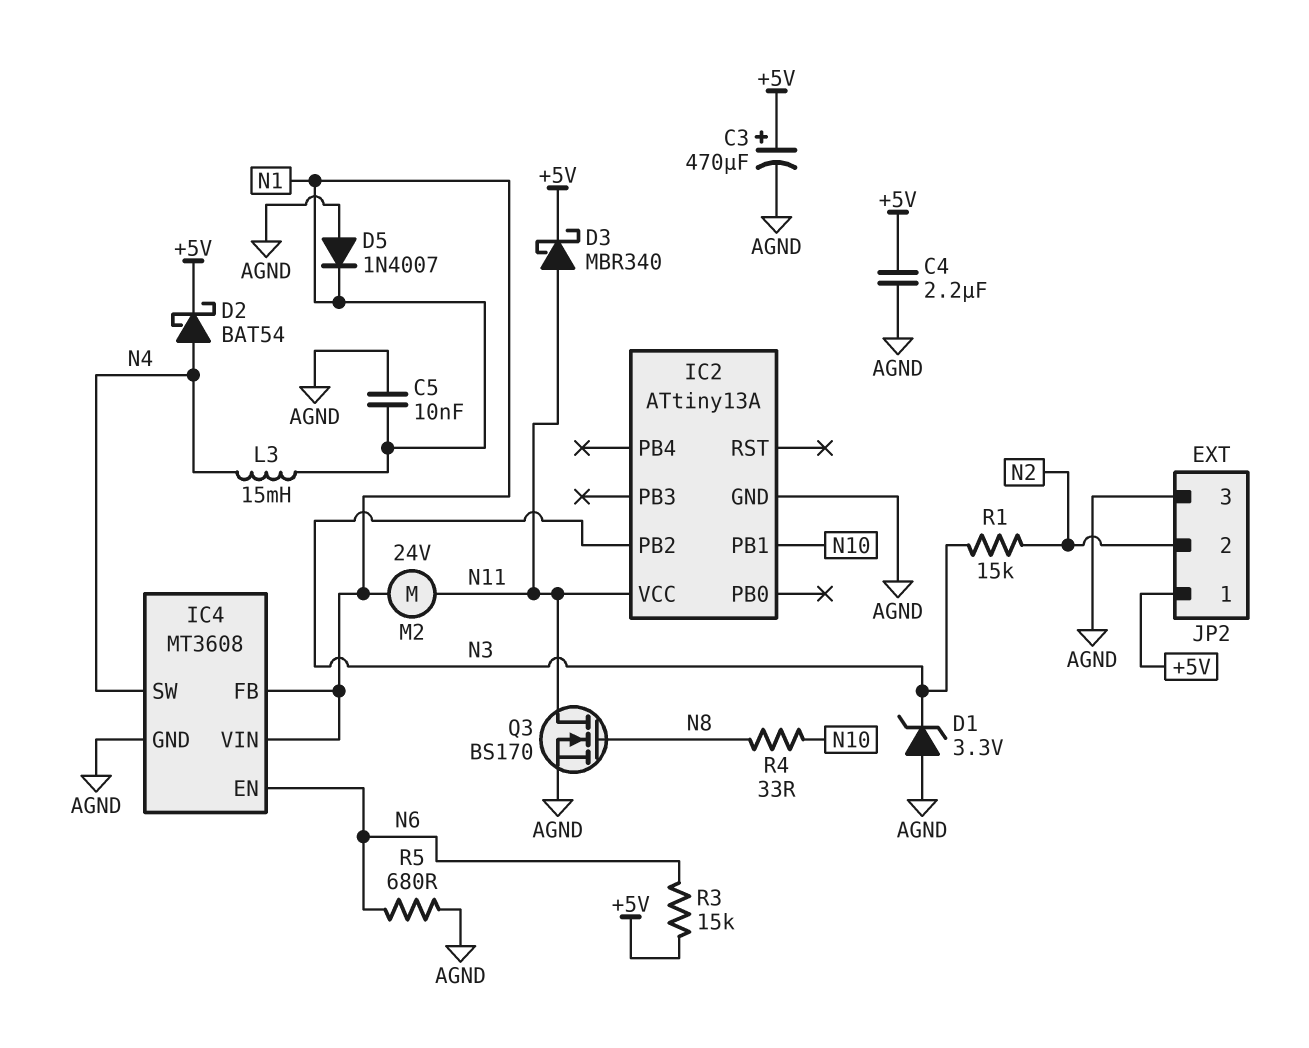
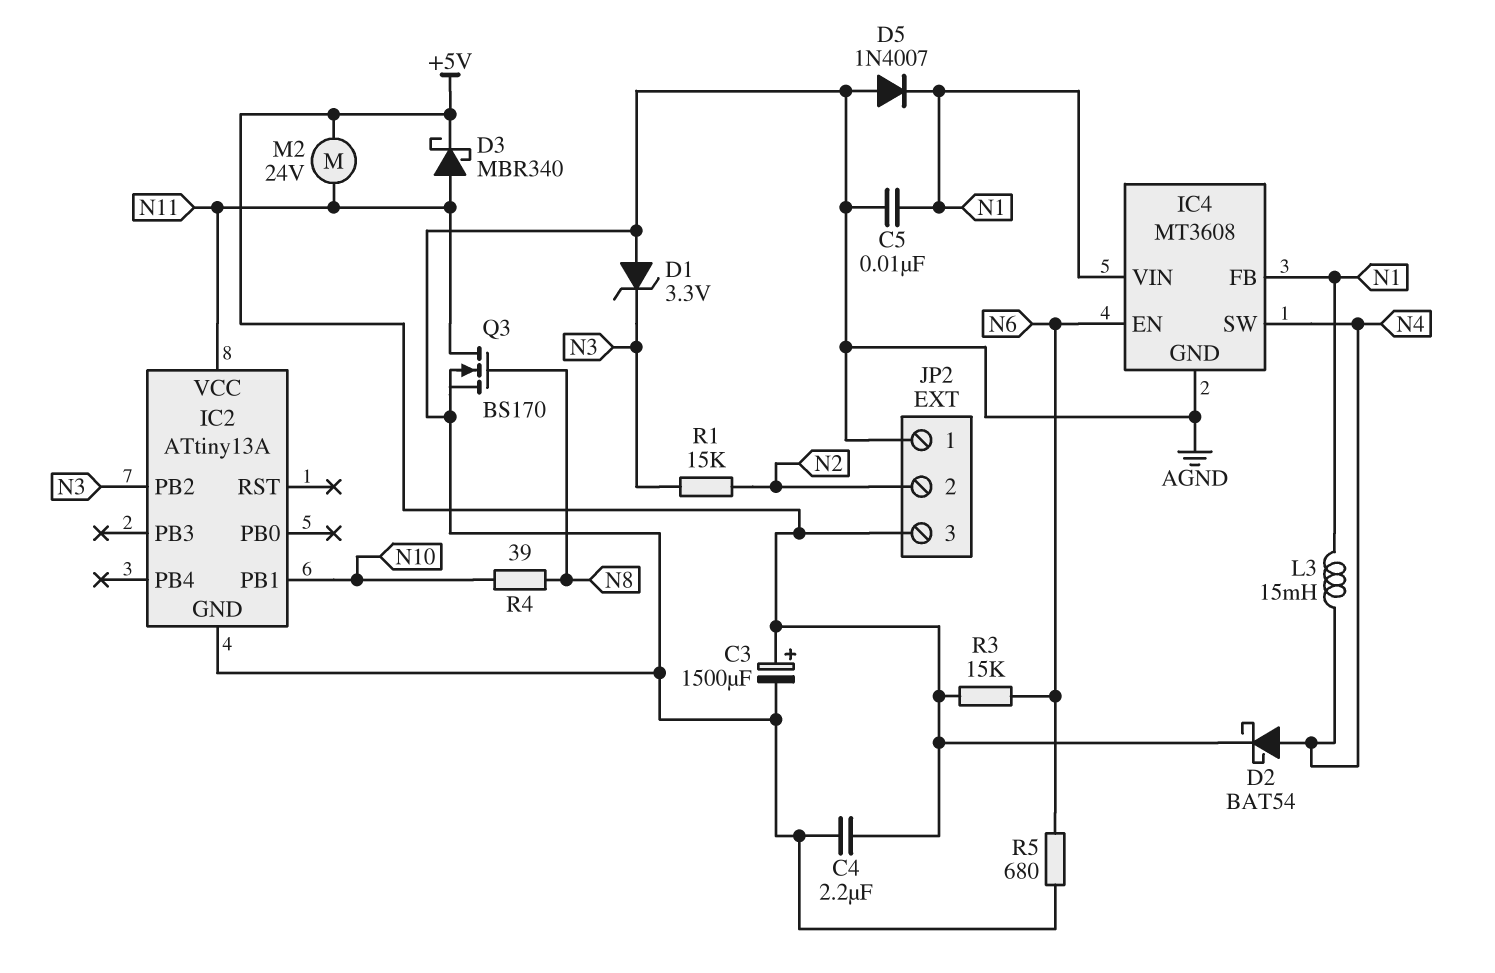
C3: 470uF (plus +5V, minus AGND) -> 1500uF (plus +5V, minus AGND)
JP2 pin 1: +5V -> AGND
JP2 pin 3: AGND -> +5V
M2: motor 24V (N1, N11) -> motor 24V (+5V, N11)
R4: 33 (N8, N10) -> 39 (N8, N10)

